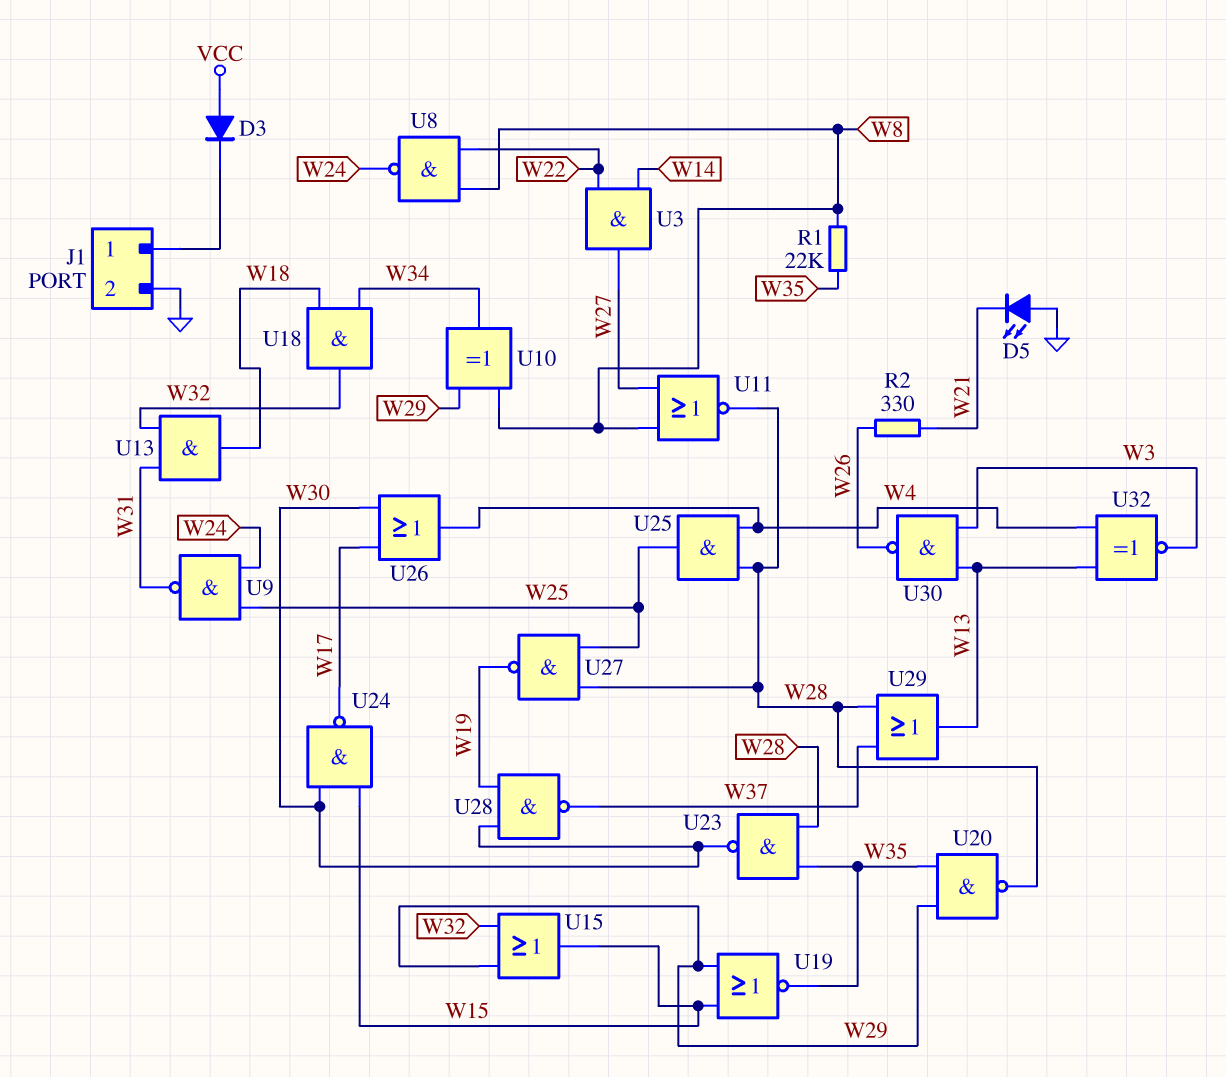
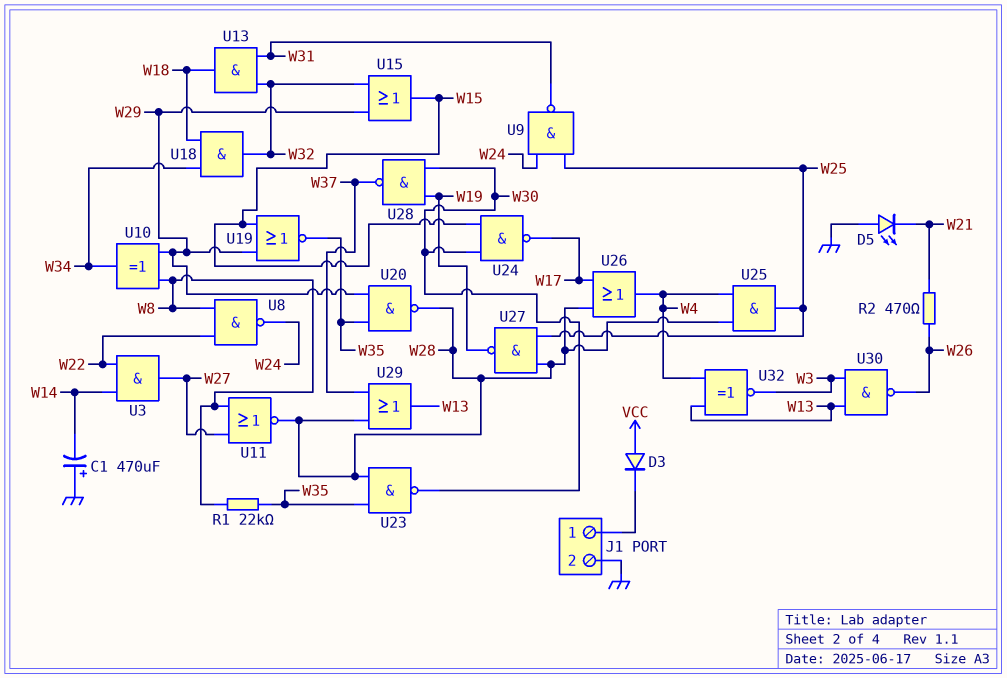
C1: none -> 470uF (plus GND, minus W14)
R2: 330 (W21, W26) -> 470 (W21, W26)
U26: OR (in W17, in W30, out W4) -> OR (in W17, in W28, out W4)

